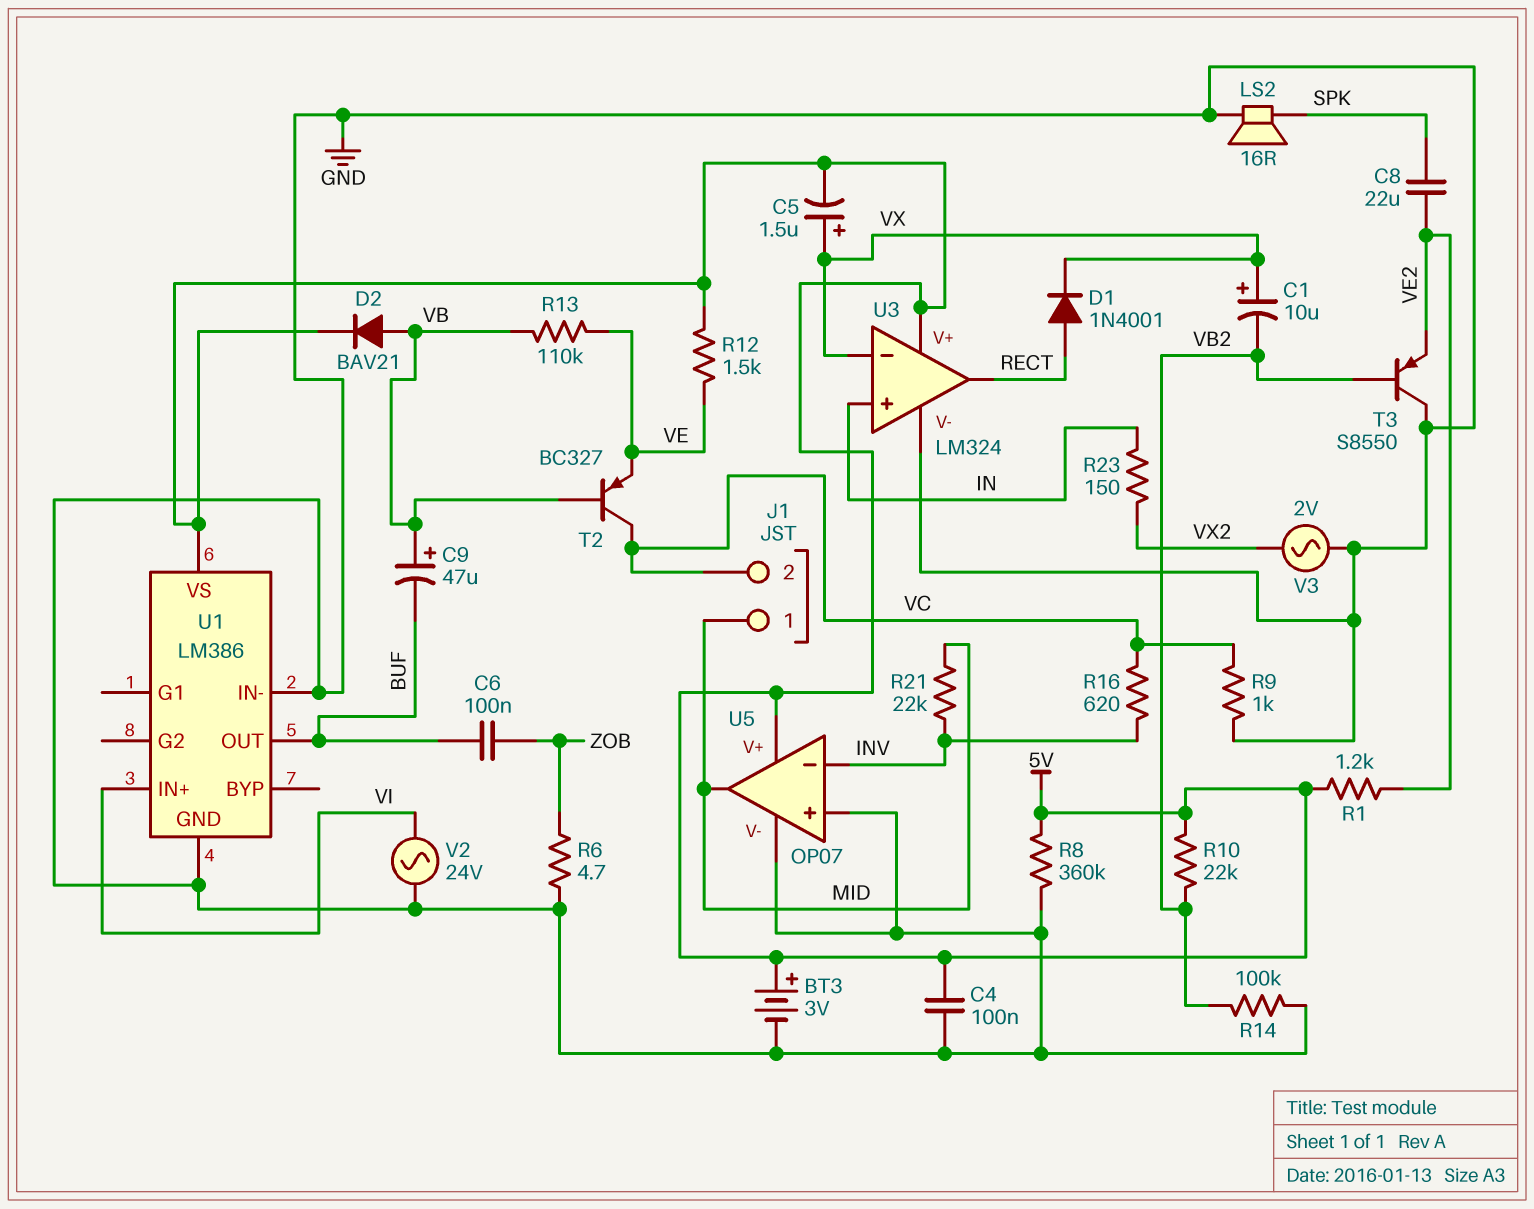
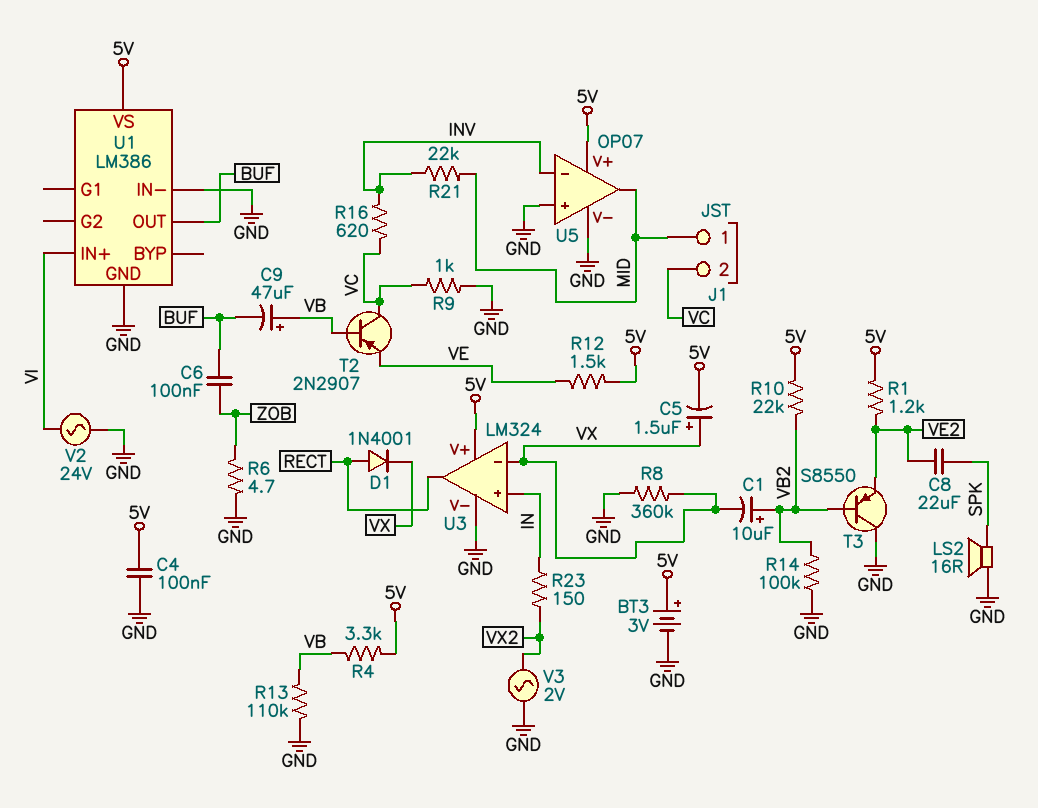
C1: 10uF (plus VX, minus VB2) -> 10uF (plus VB2, minus VX)
D2: diode BAV21 (A VB, K 5V) -> none
R4: none -> 3.3k (5V, VB)
R8: 360k (5V, GND) -> 360k (GND, VX)
R13: 110k (VB, VE) -> 110k (GND, VB)
T2: PNP BC327 (B VB, C VC, E VE) -> PNP 2N2907 (B VB, C VC, E VE)

